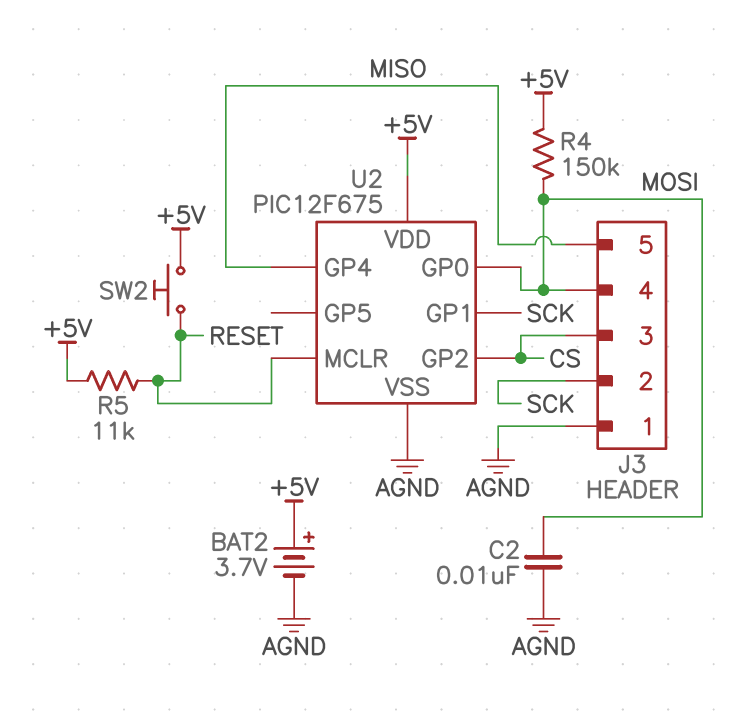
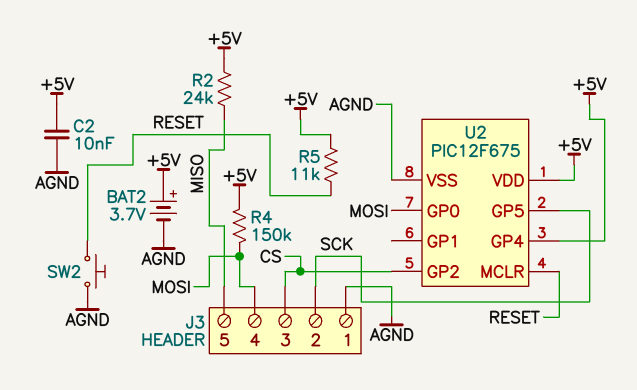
C2: 10nF (AGND, MOSI) -> 10nF (+5V, AGND)
R2: none -> 24k (+5V, MISO)
SW2: button (+5V, RESET) -> button (AGND, RESET)
U2 pin GP1: SCK -> none
U2 pin GP4: MISO -> +5V
U2 pin GP5: none -> SCK

